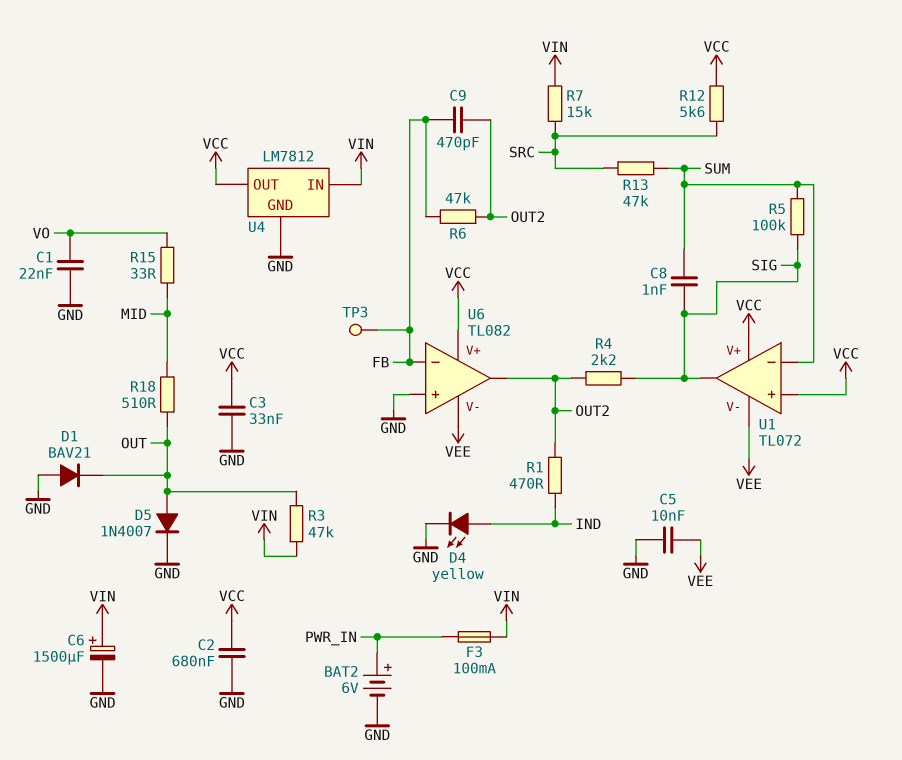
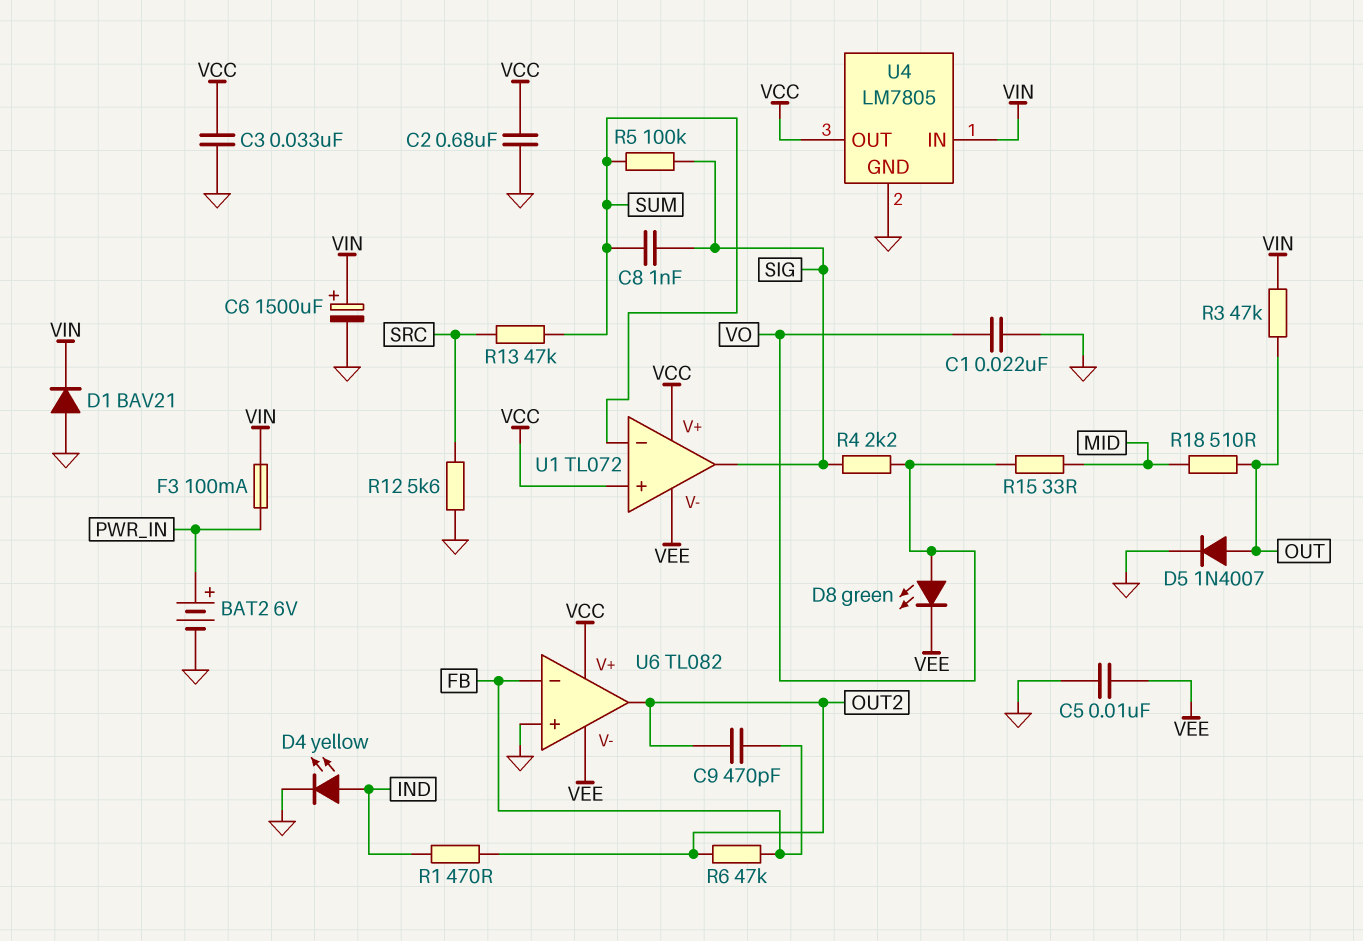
D1: diode BAV21 (A GND, K OUT) -> diode BAV21 (A GND, K VIN)
D8: none -> LED green (A VO, K VEE)
R4: 2.2k (OUT2, SIG) -> 2.2k (SIG, VO)
R7: 15k (SRC, VIN) -> none
R12: 5.6k (SRC, VCC) -> 5.6k (GND, SRC)
TP3: test point (FB) -> none
U4: LM7812 -> LM7805

